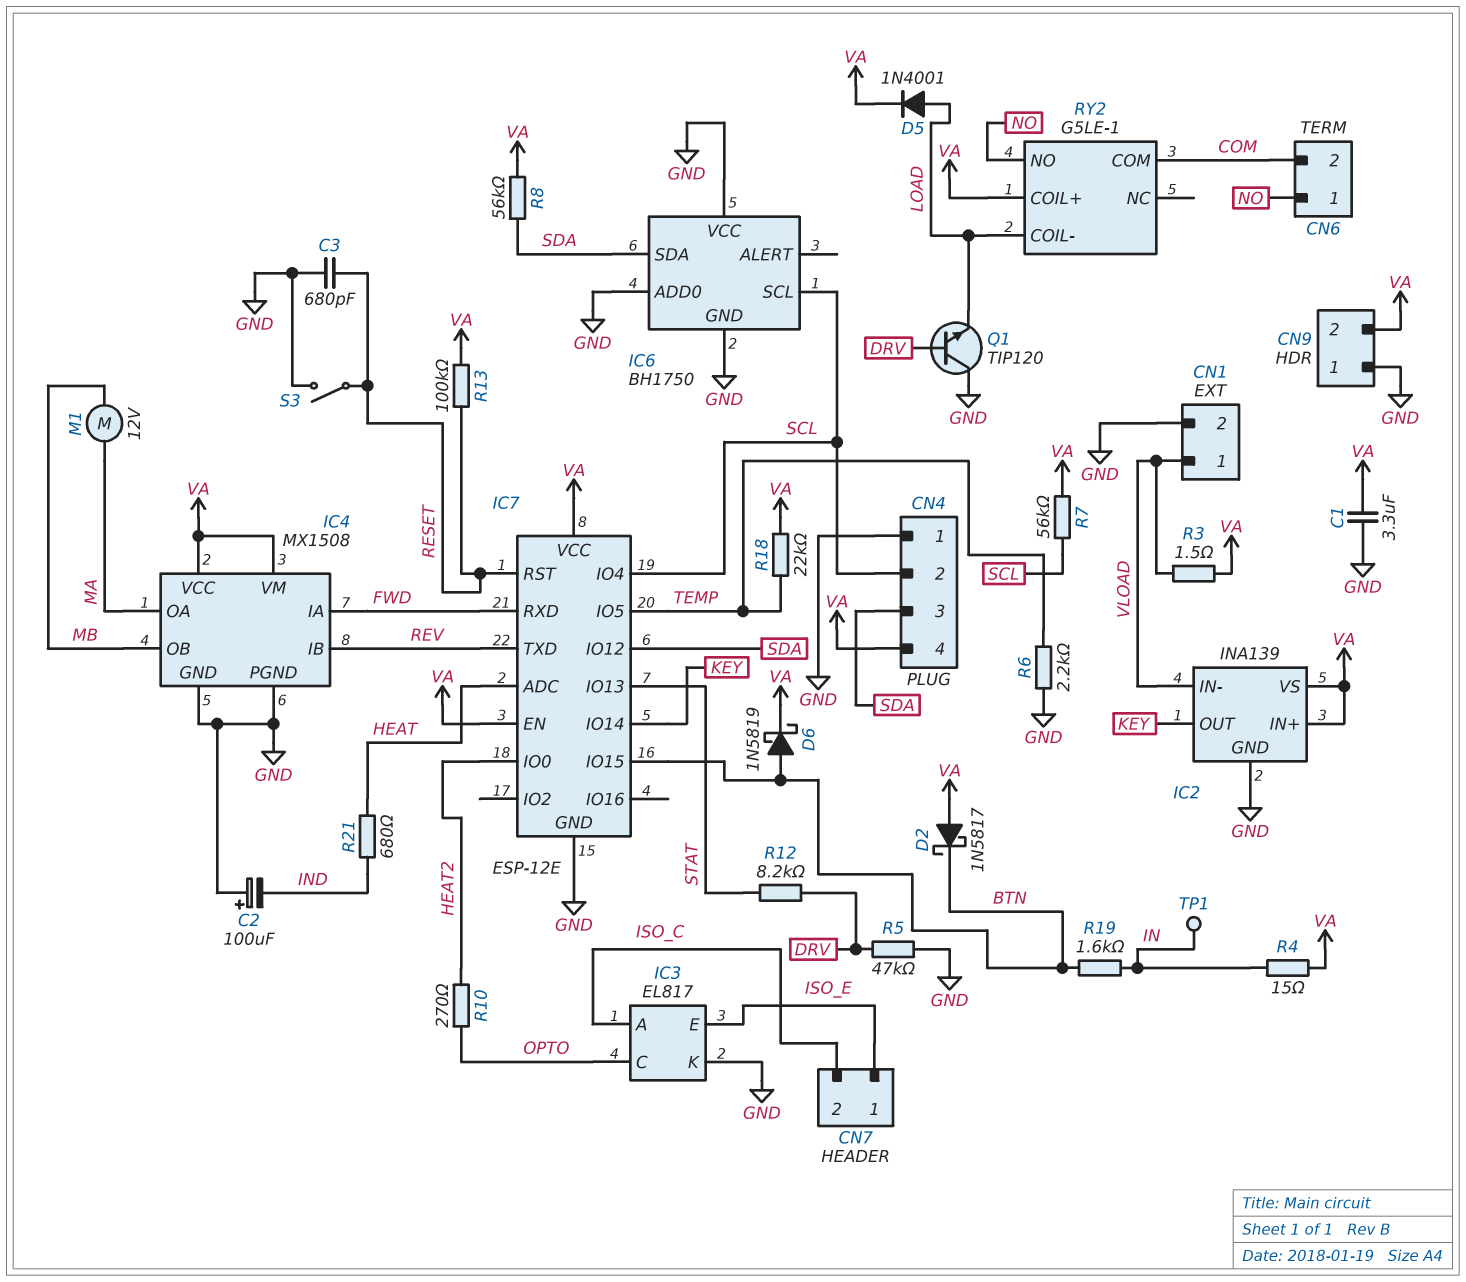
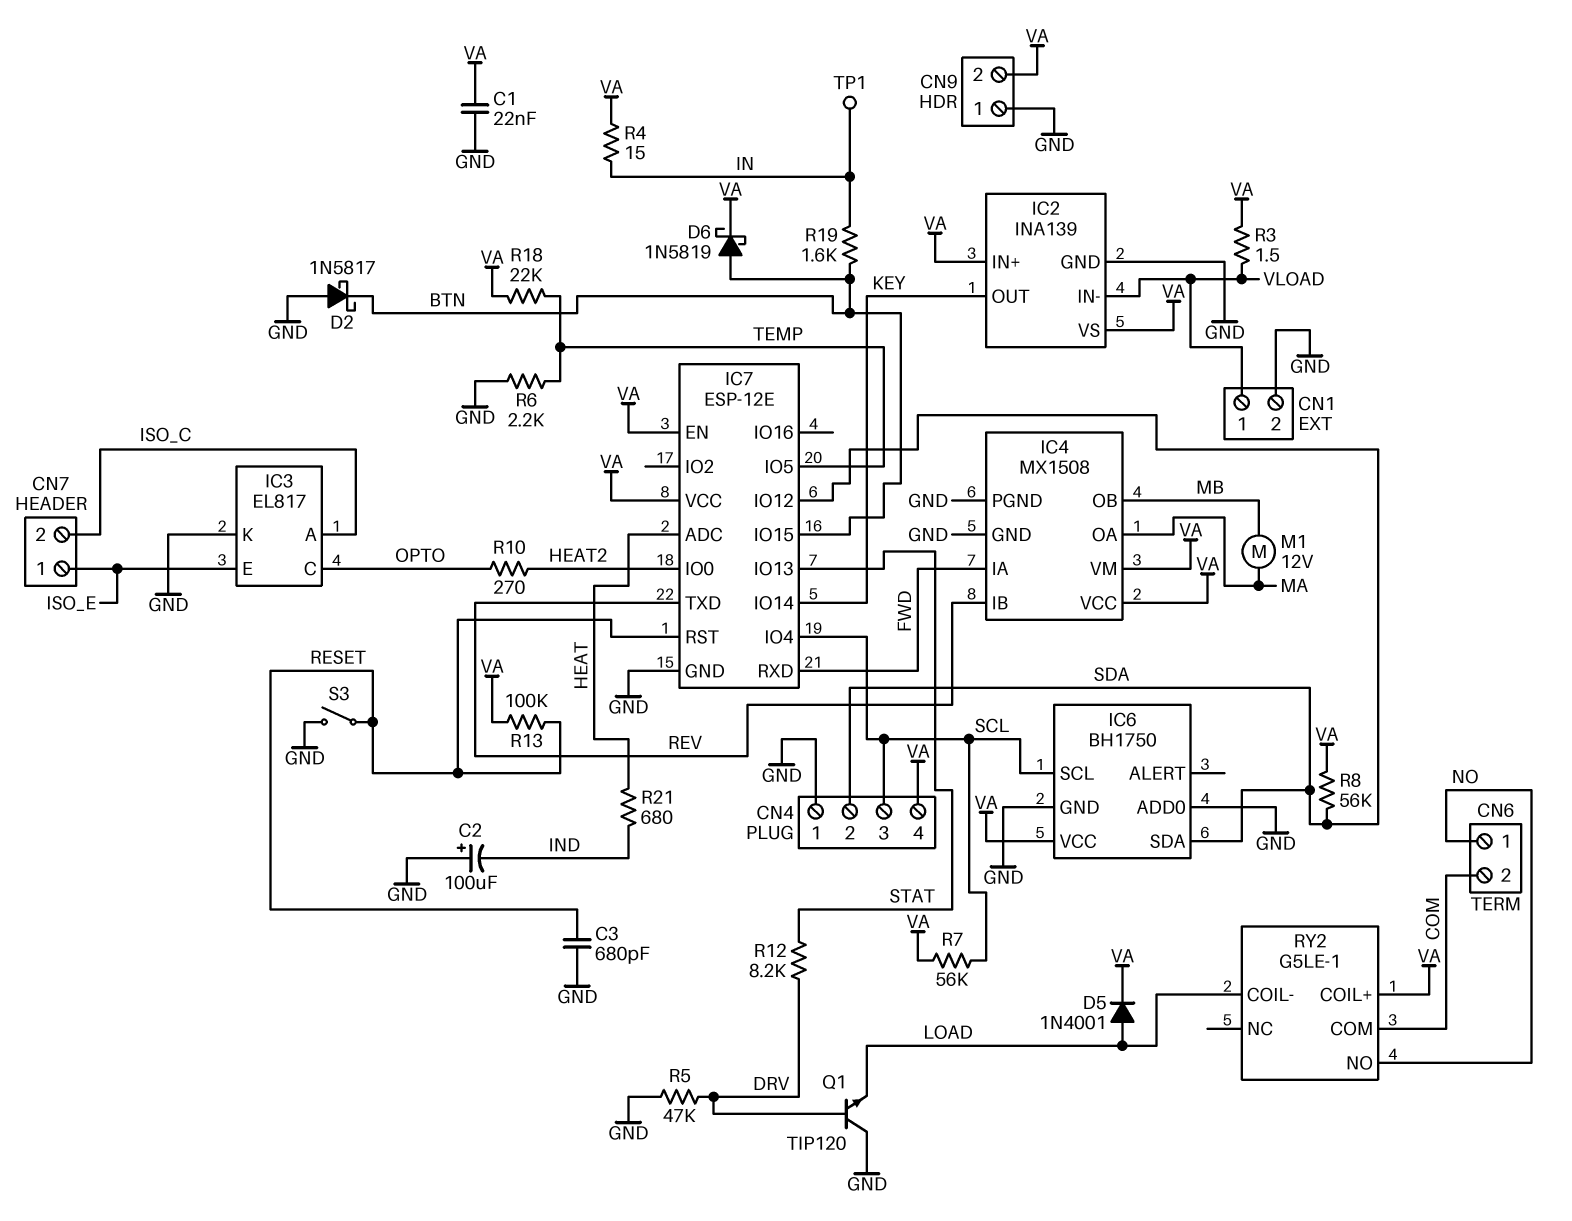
C1: 3.3uF (GND, VA) -> 22nF (GND, VA)
CN4 pin 2: SCL -> SDA
CN4 pin 3: SDA -> SCL
D2: schottky 1N5817 (A VA, K BTN) -> schottky 1N5817 (A GND, K BTN)
IC6 pin VCC: GND -> VA

